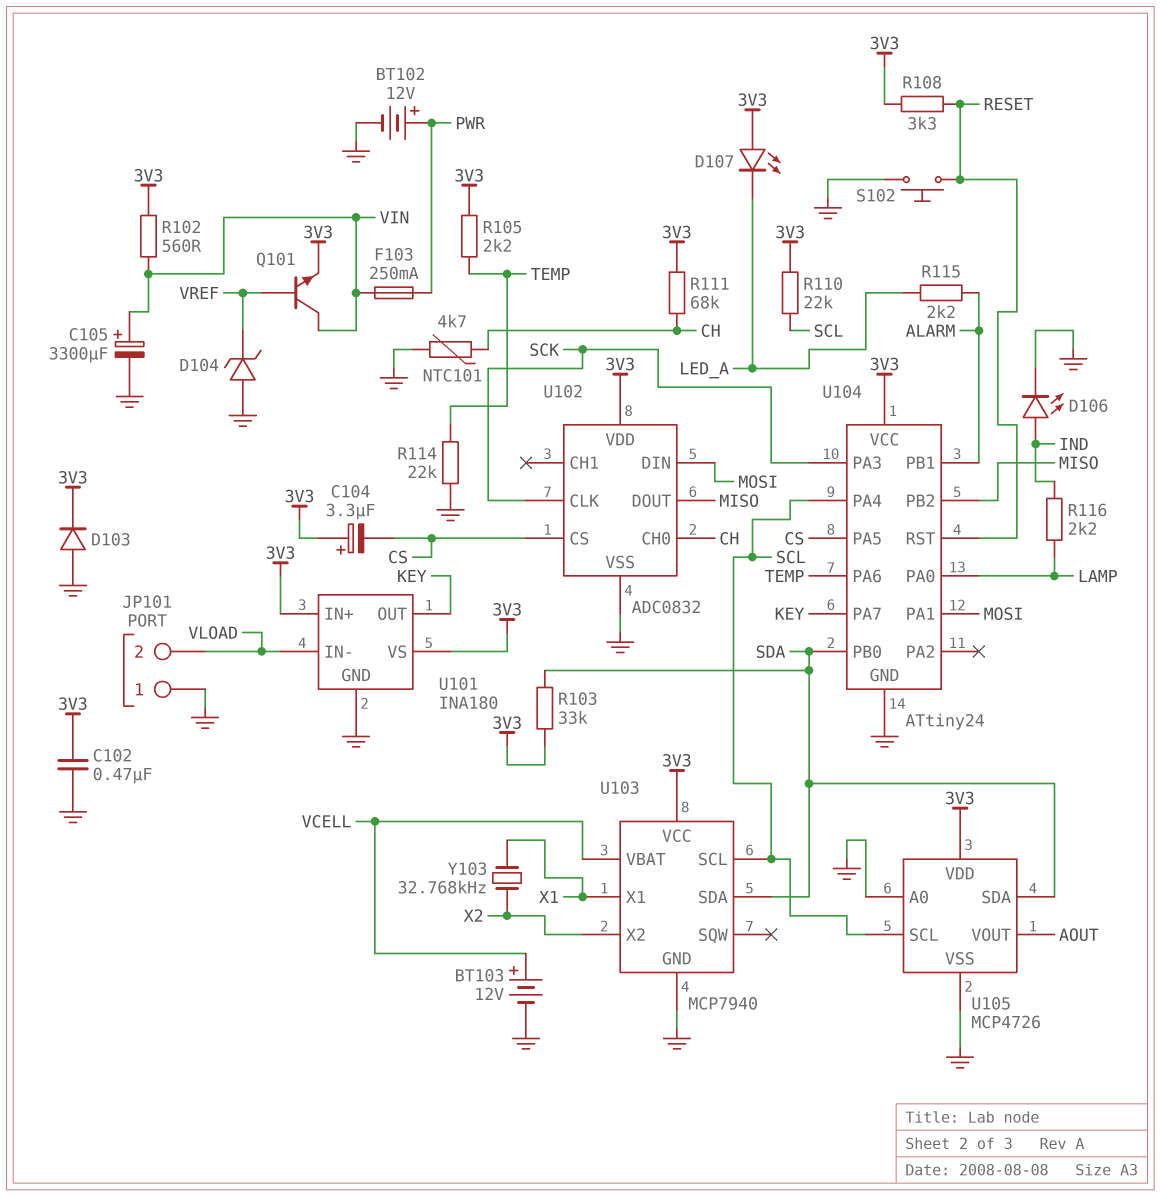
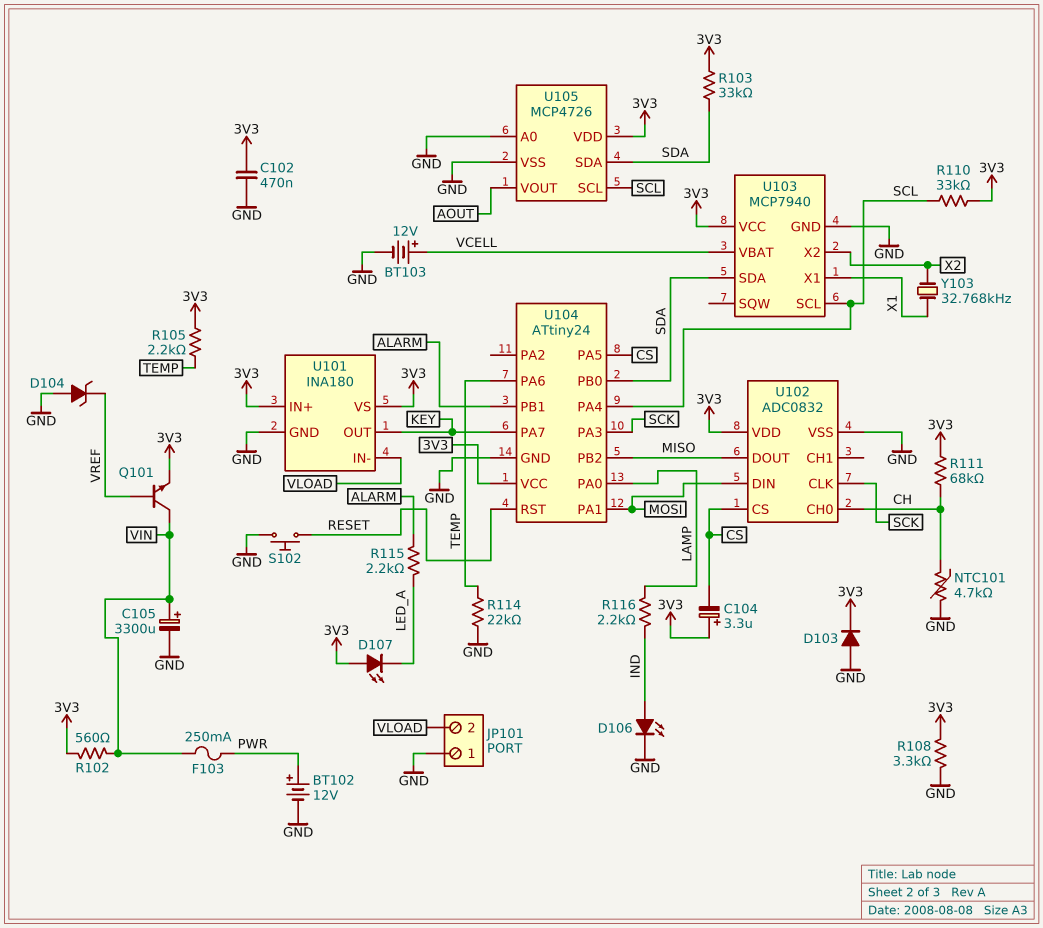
R108: 3.3k (3V3, RESET) -> 3.3k (3V3, GND)
R110: 22k (3V3, SCL) -> 33k (3V3, SCL)

